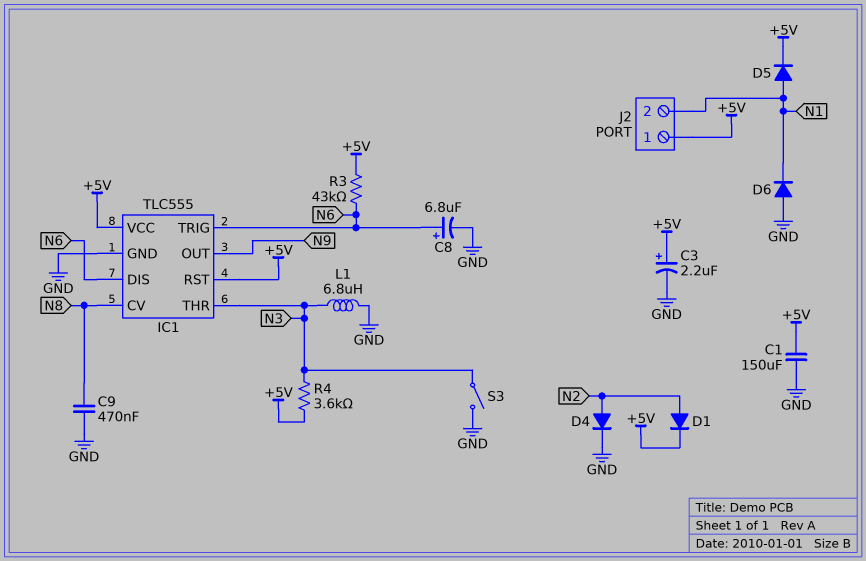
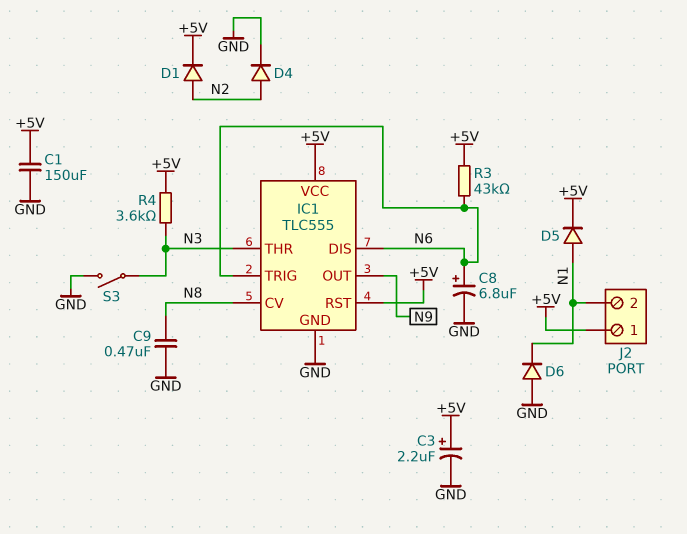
L1: 6.8uH (GND, N3) -> none

